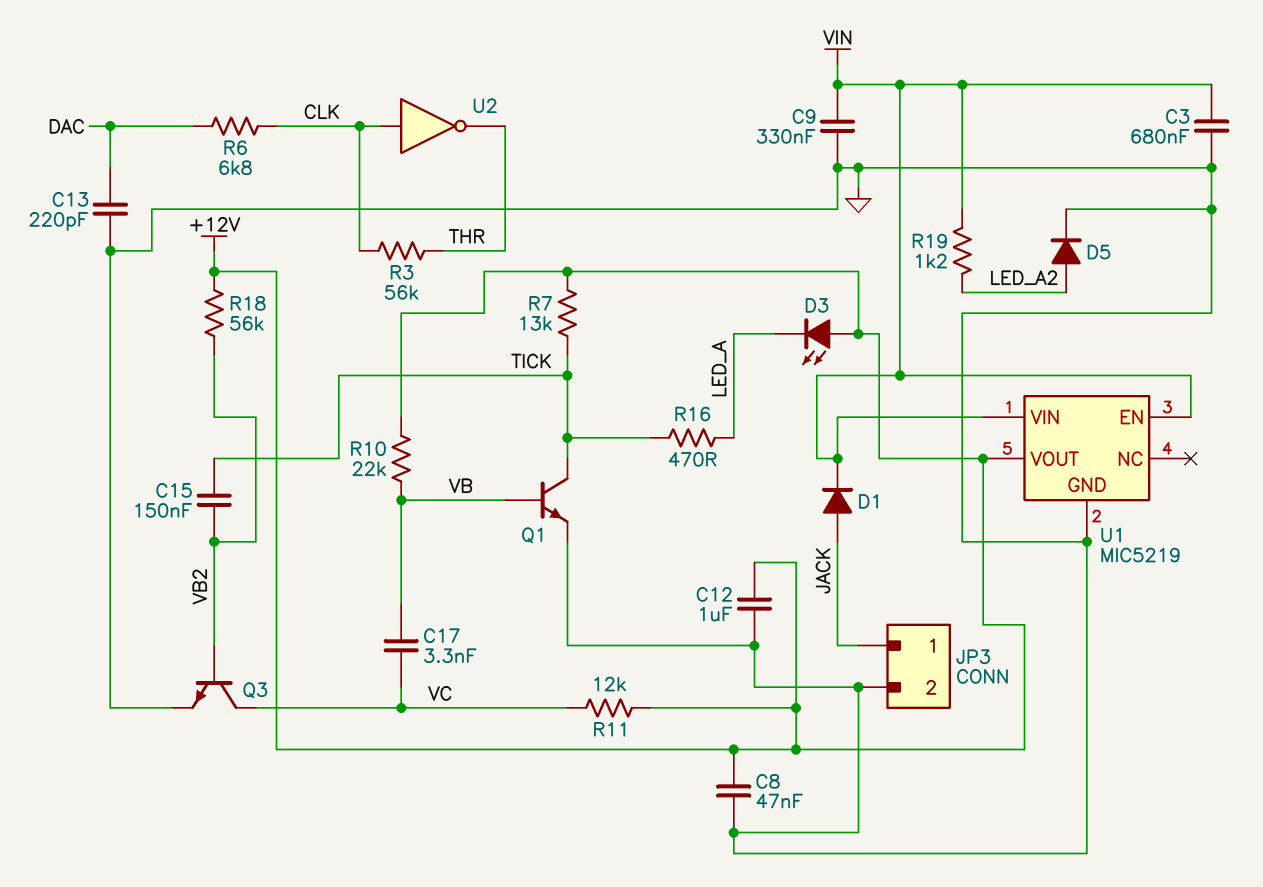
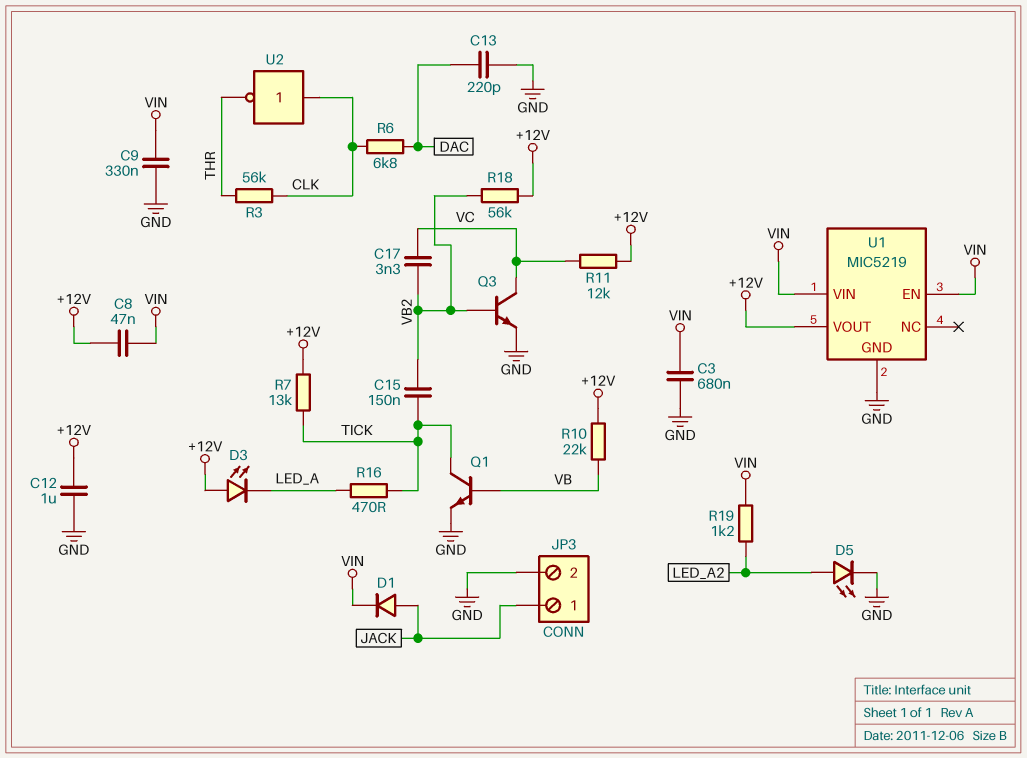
C8: 47nF (+12V, GND) -> 47nF (+12V, VIN)
C17: 3.3nF (VB, VC) -> 3.3nF (VB2, VC)
D5: diode (A LED_A2, K GND) -> LED (A LED_A2, K GND)

